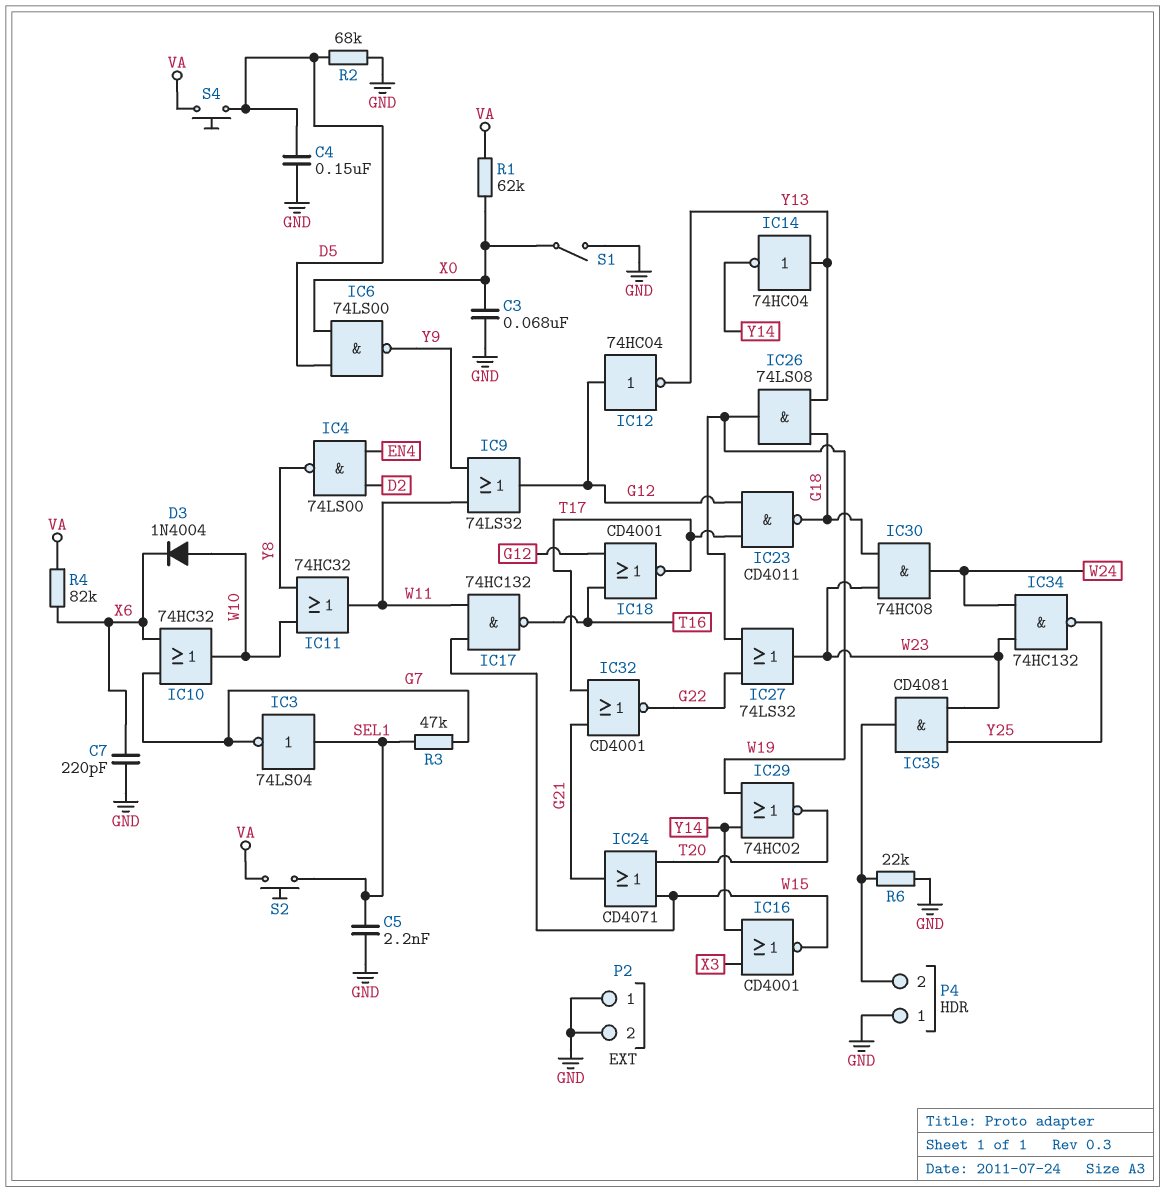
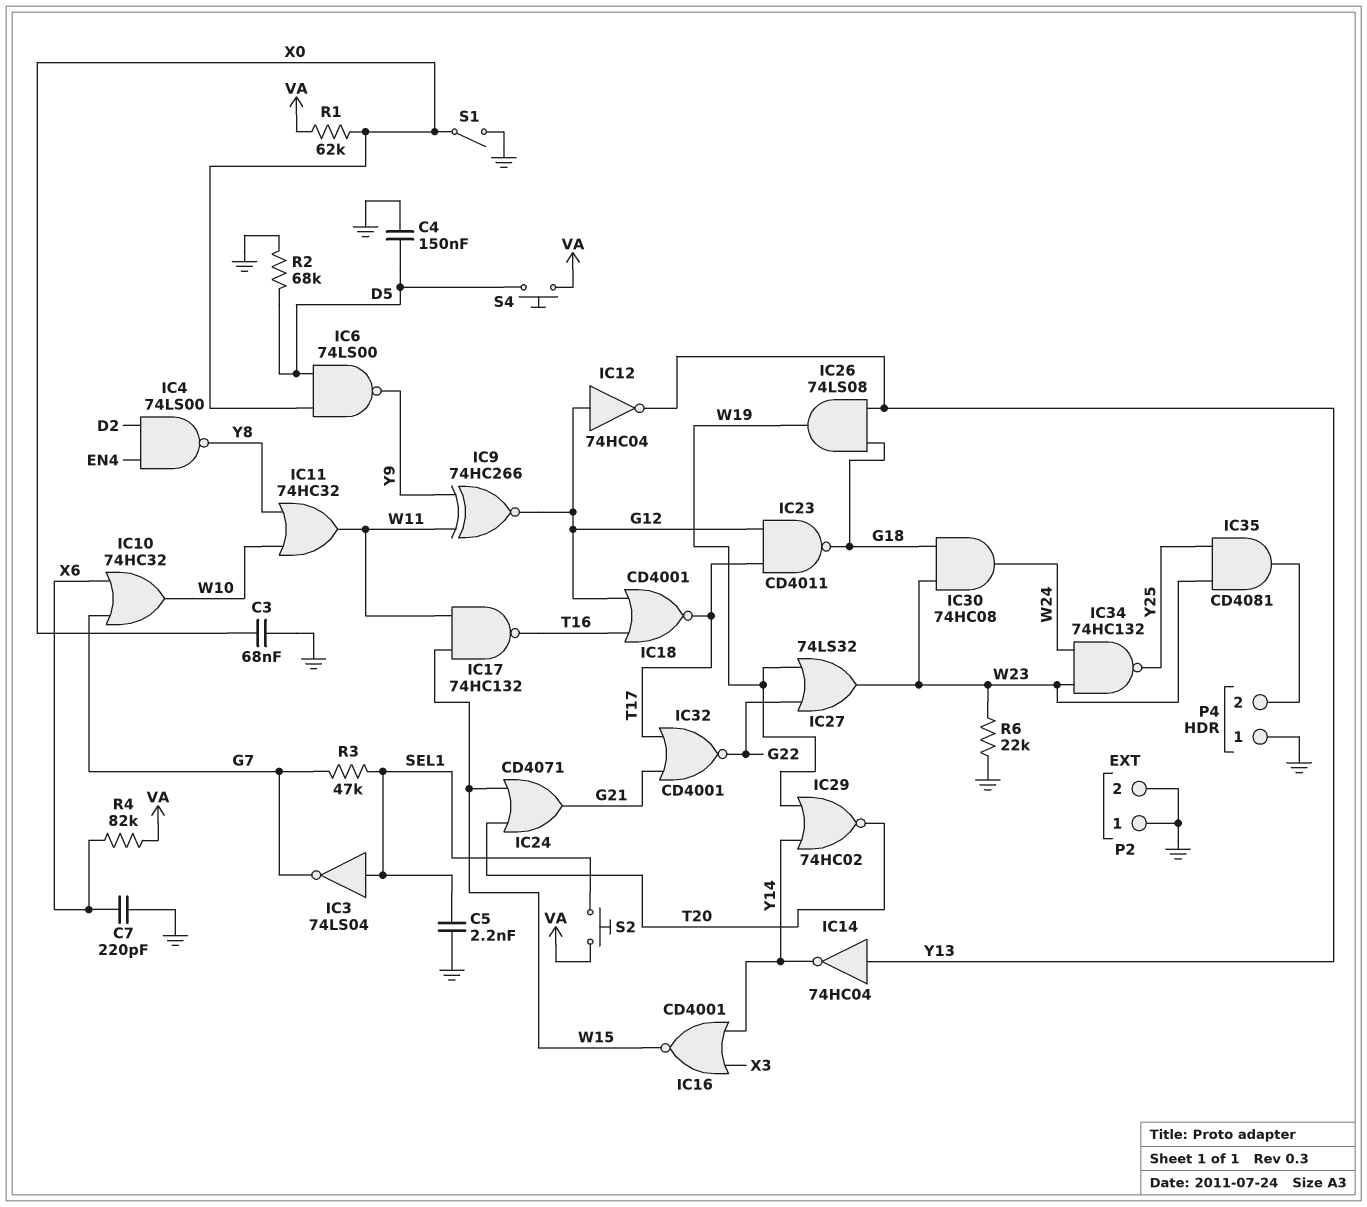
D3: diode 1N4004 (A W10, K X6) -> none
IC9: OR 74LS32 (in W11, in Y9, out G12) -> XNOR 74HC266 (in W11, in Y9, out G12)
R6: 22k (GND, P4/2) -> 22k (GND, W23)

